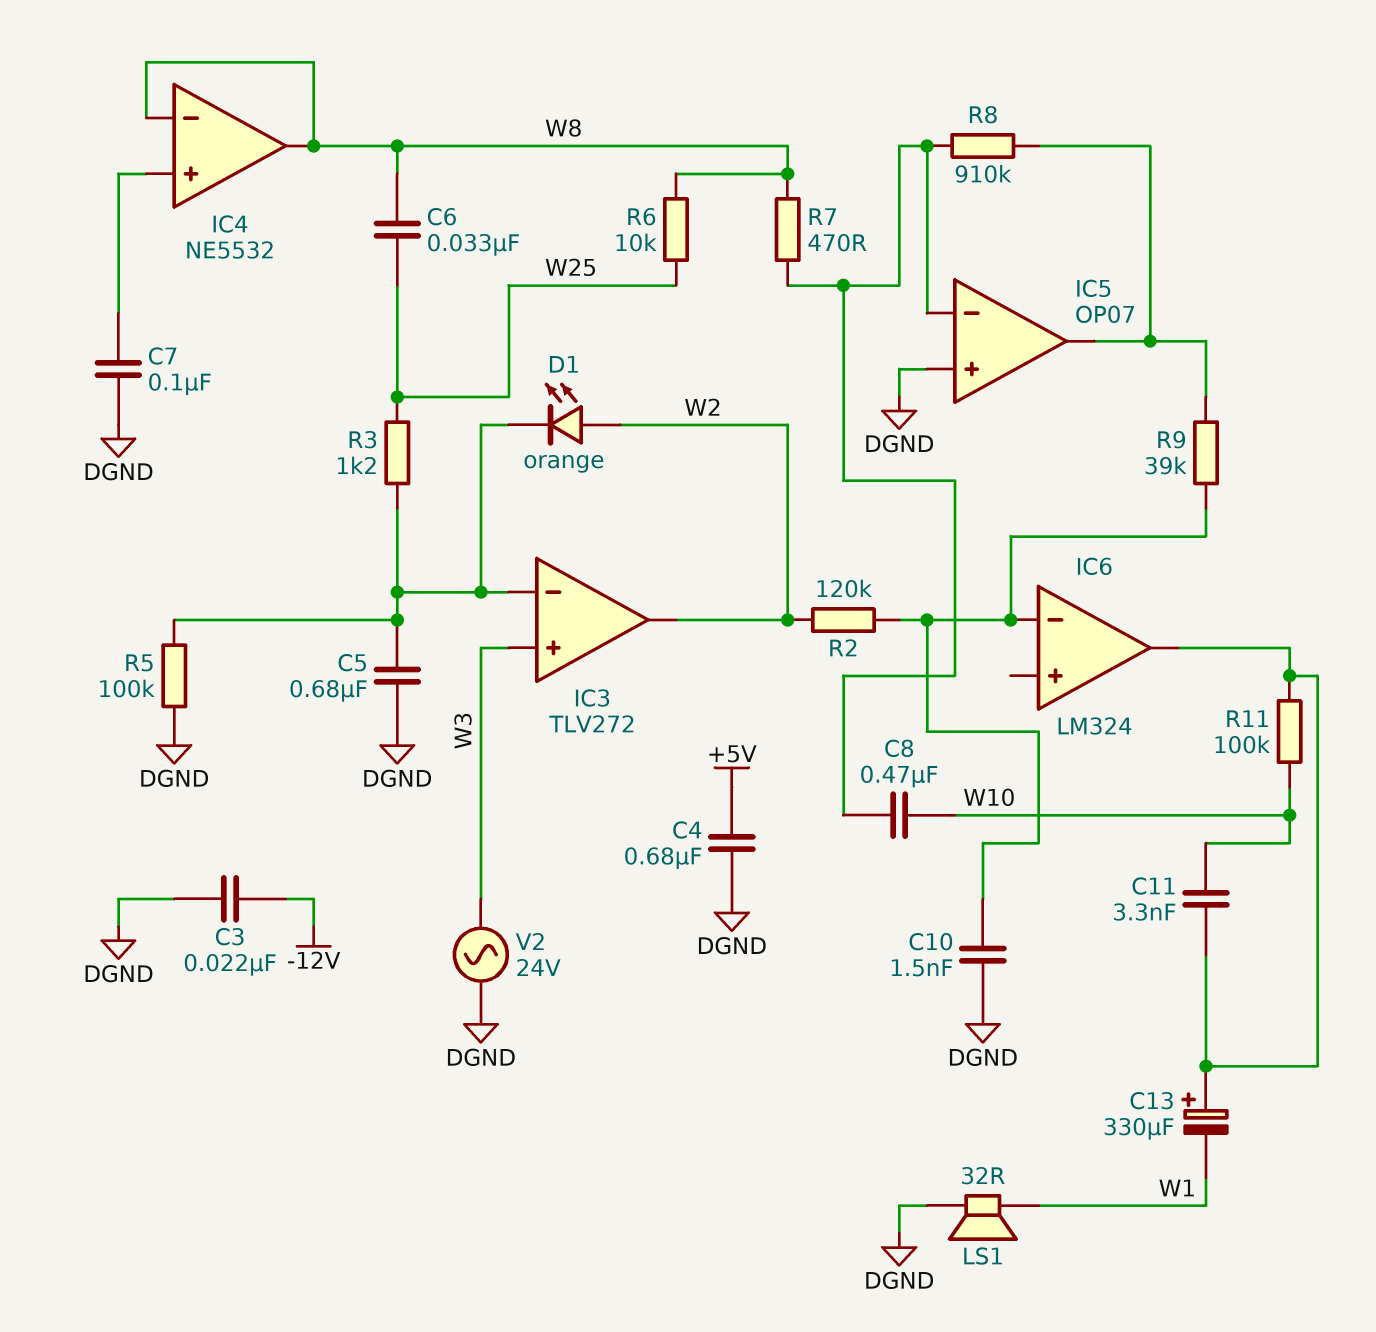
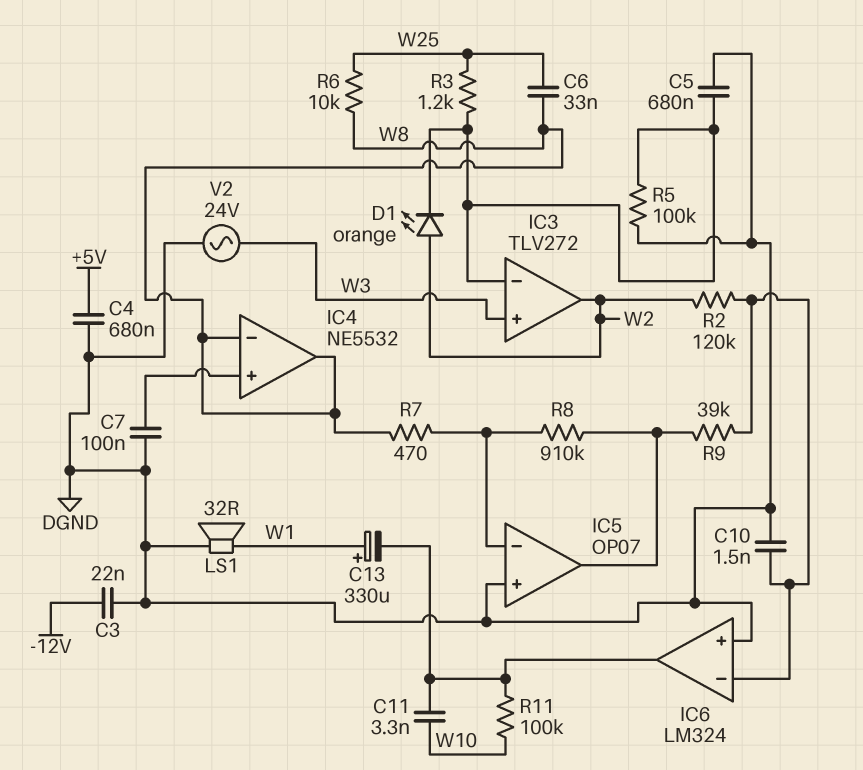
C8: 470nF (IC5/in-, W10) -> none
C13: 330uF (plus IC6/out, minus W1) -> 330uF (plus W1, minus IC6/out)
IC6 pin in+: none -> DGND

